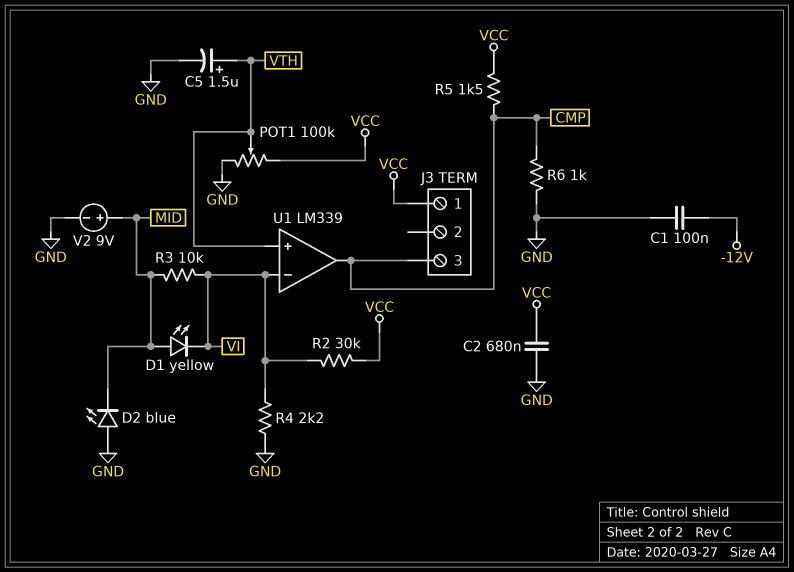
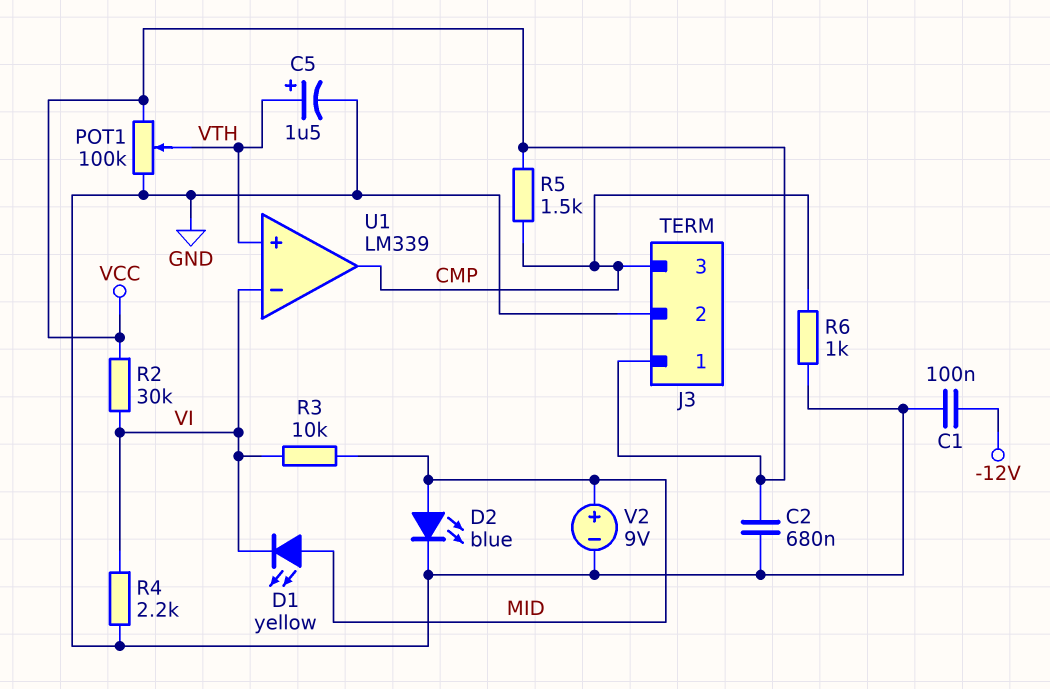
D2: LED blue (A GND, K MID) -> LED blue (A MID, K GND)
J3 pin 2: none -> GND

